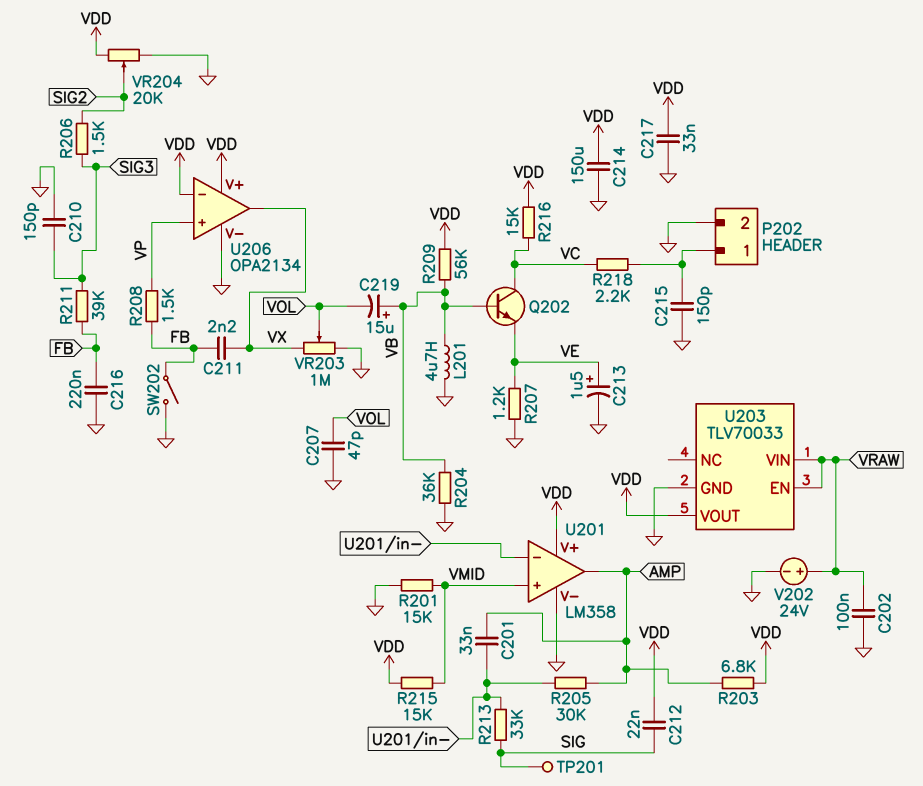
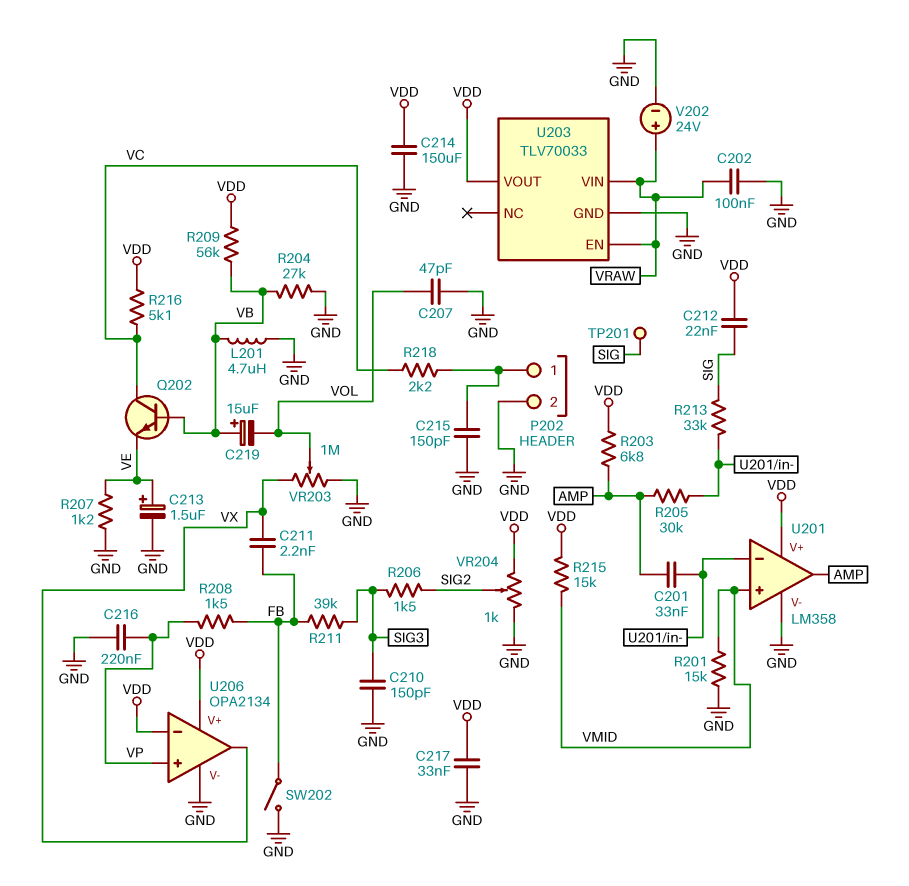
C216: 220nF (FB, GND) -> 220nF (GND, VP)
R204: 36k (GND, VB) -> 27k (GND, VB)
R216: 15k (VC, VDD) -> 5.1k (VC, VDD)
VR204: 20k (GND, VDD, wiper SIG2) -> 1k (GND, VDD, wiper SIG2)

